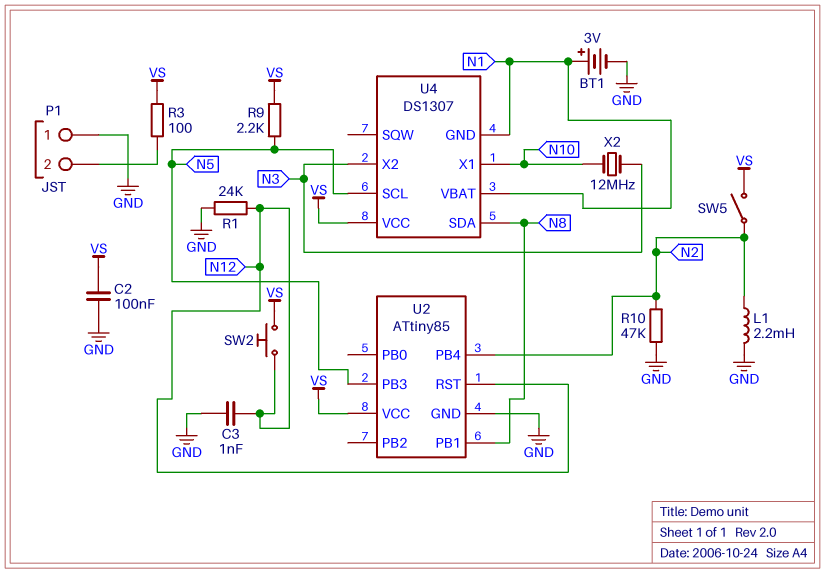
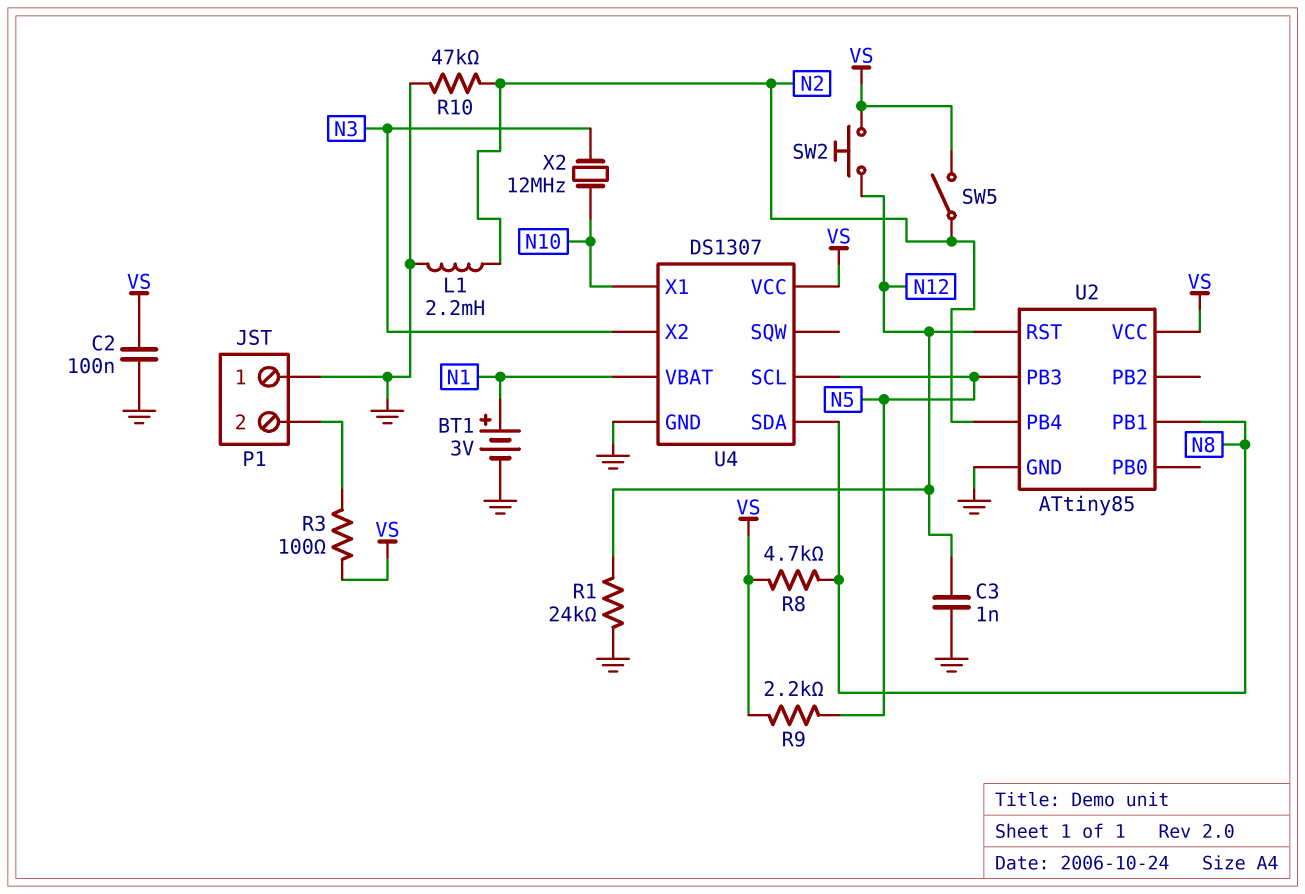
R8: none -> 4.7k (N8, VS)
U4 pin GND: N1 -> GND

